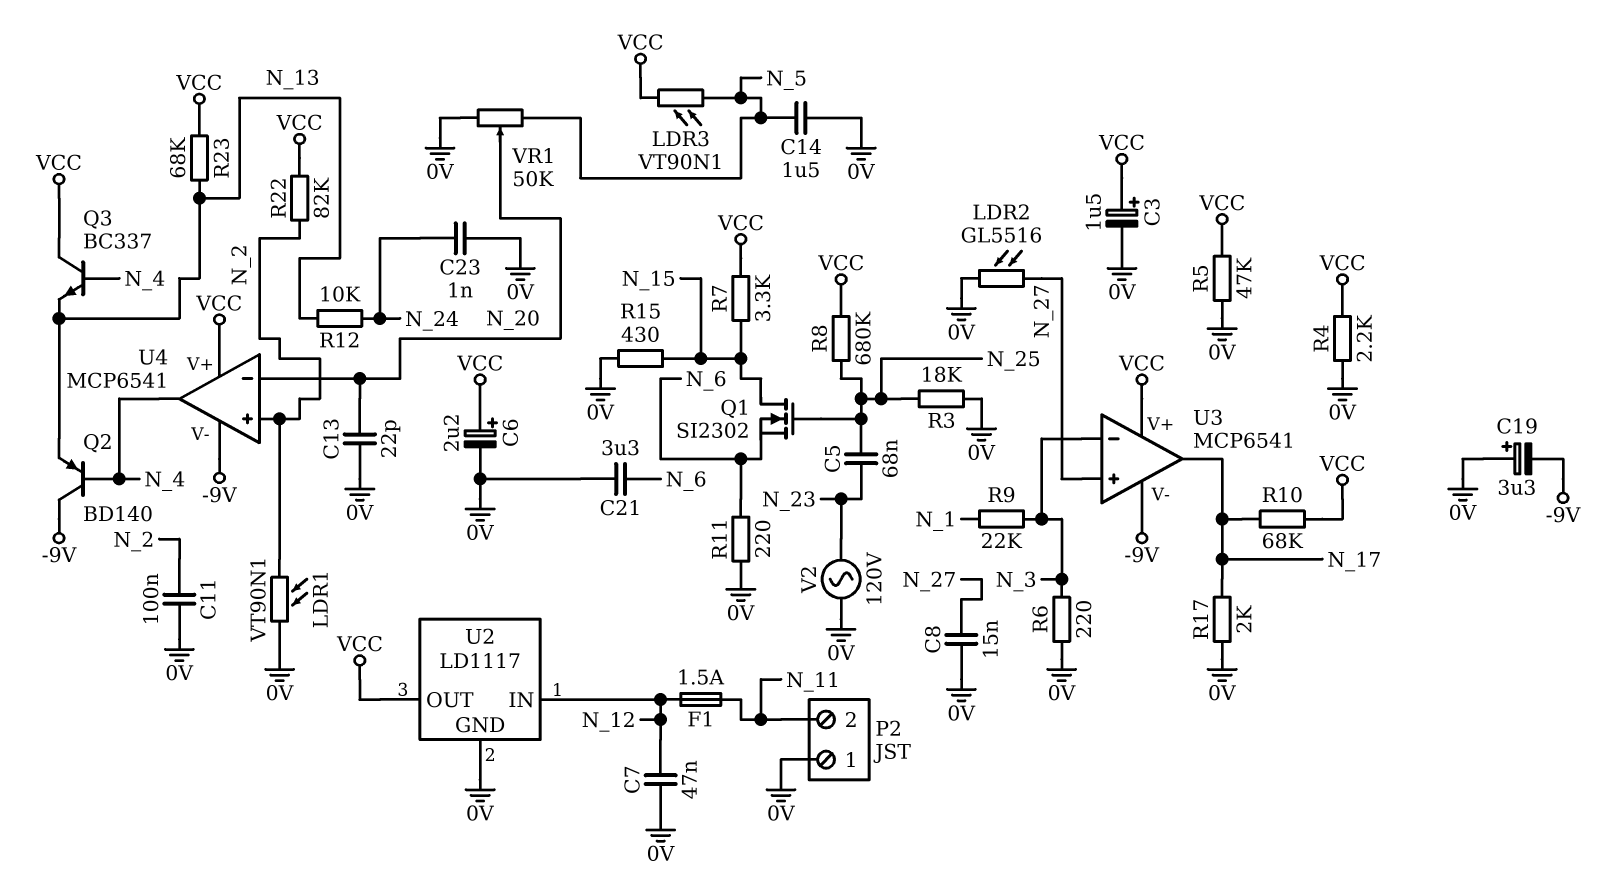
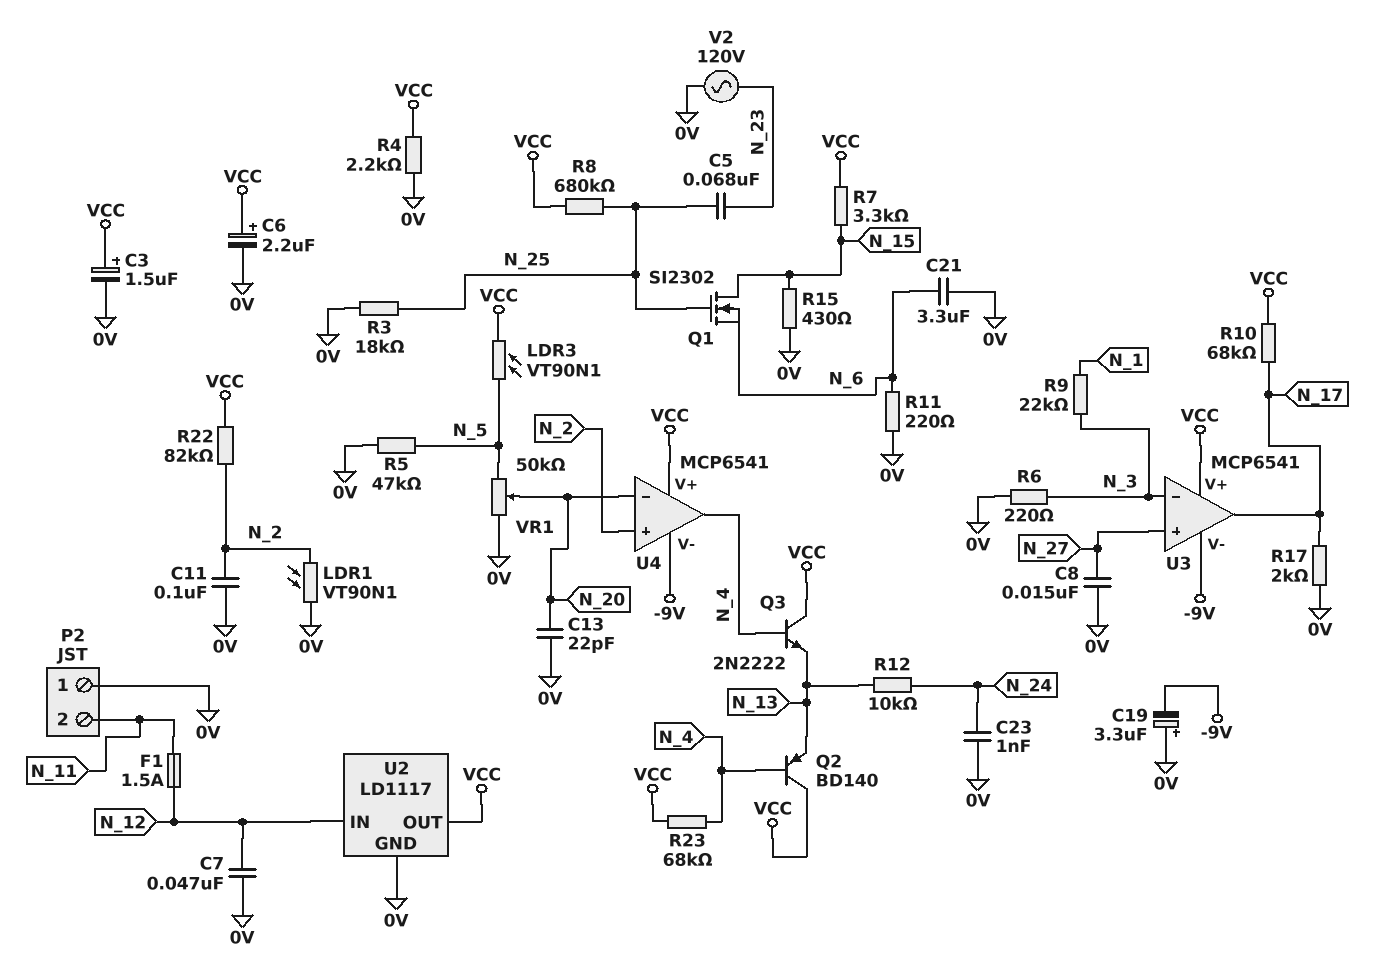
C14: 1.5uF (0V, N_5) -> none
LDR2: GL5516 (0V, N_27) -> none
Q2: PNP BD140 (B N_4, C -9V, E N_13) -> PNP BD140 (B N_4, C VCC, E N_13)
Q3: NPN BC337 (B N_4, C VCC, E N_13) -> NPN 2N2222 (B N_4, C VCC, E N_13)
R5: 47k (0V, VCC) -> 47k (0V, N_5)
R23: 68k (N_13, VCC) -> 68k (N_4, VCC)

